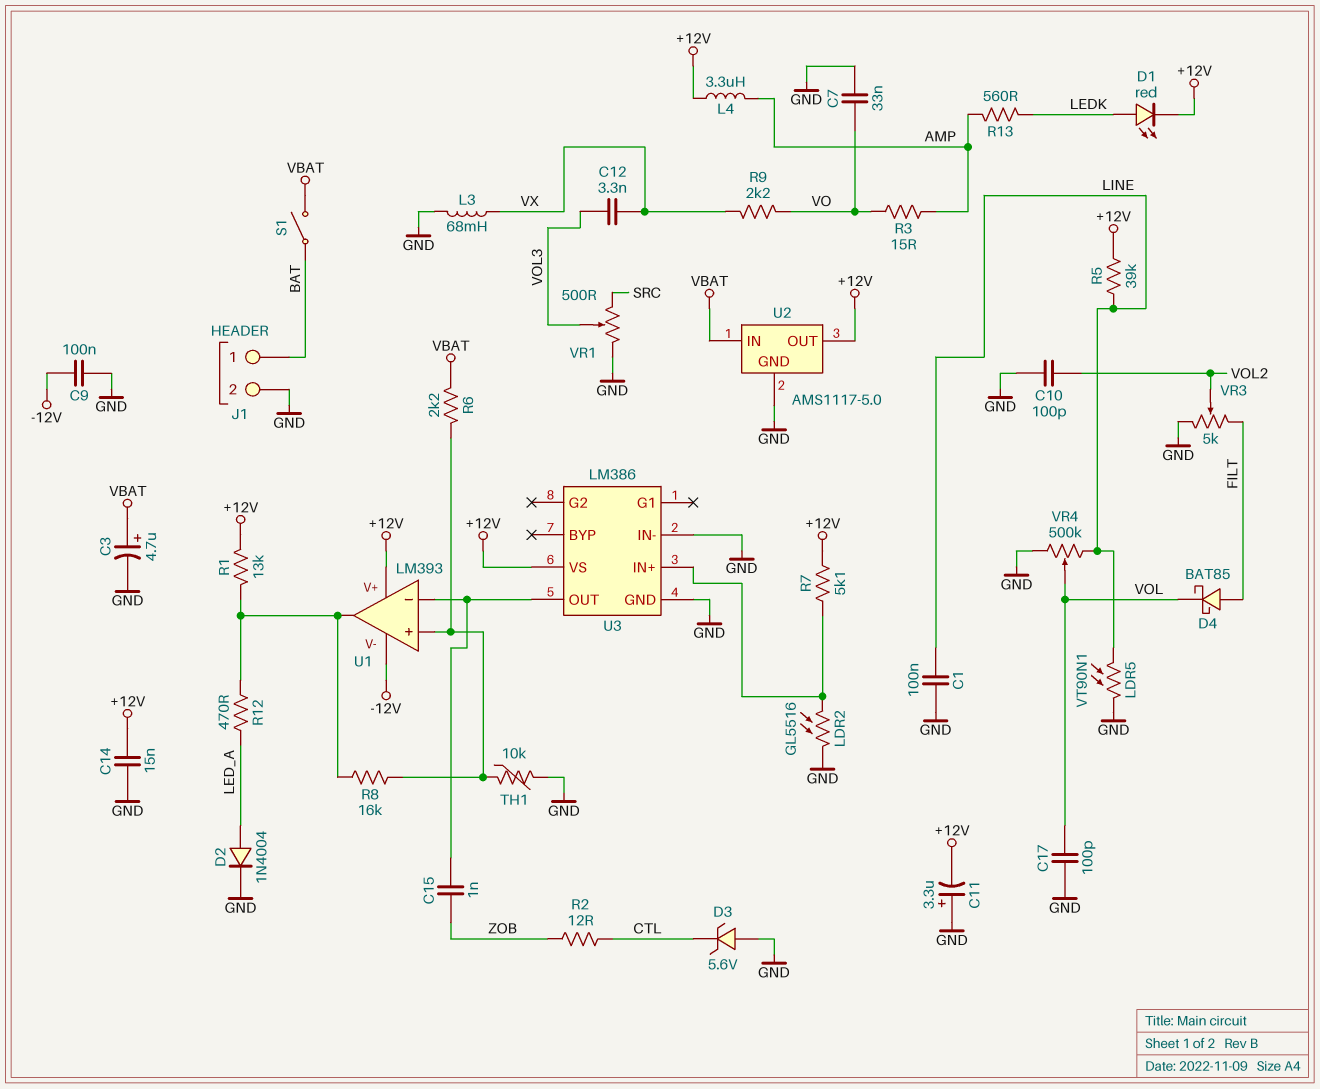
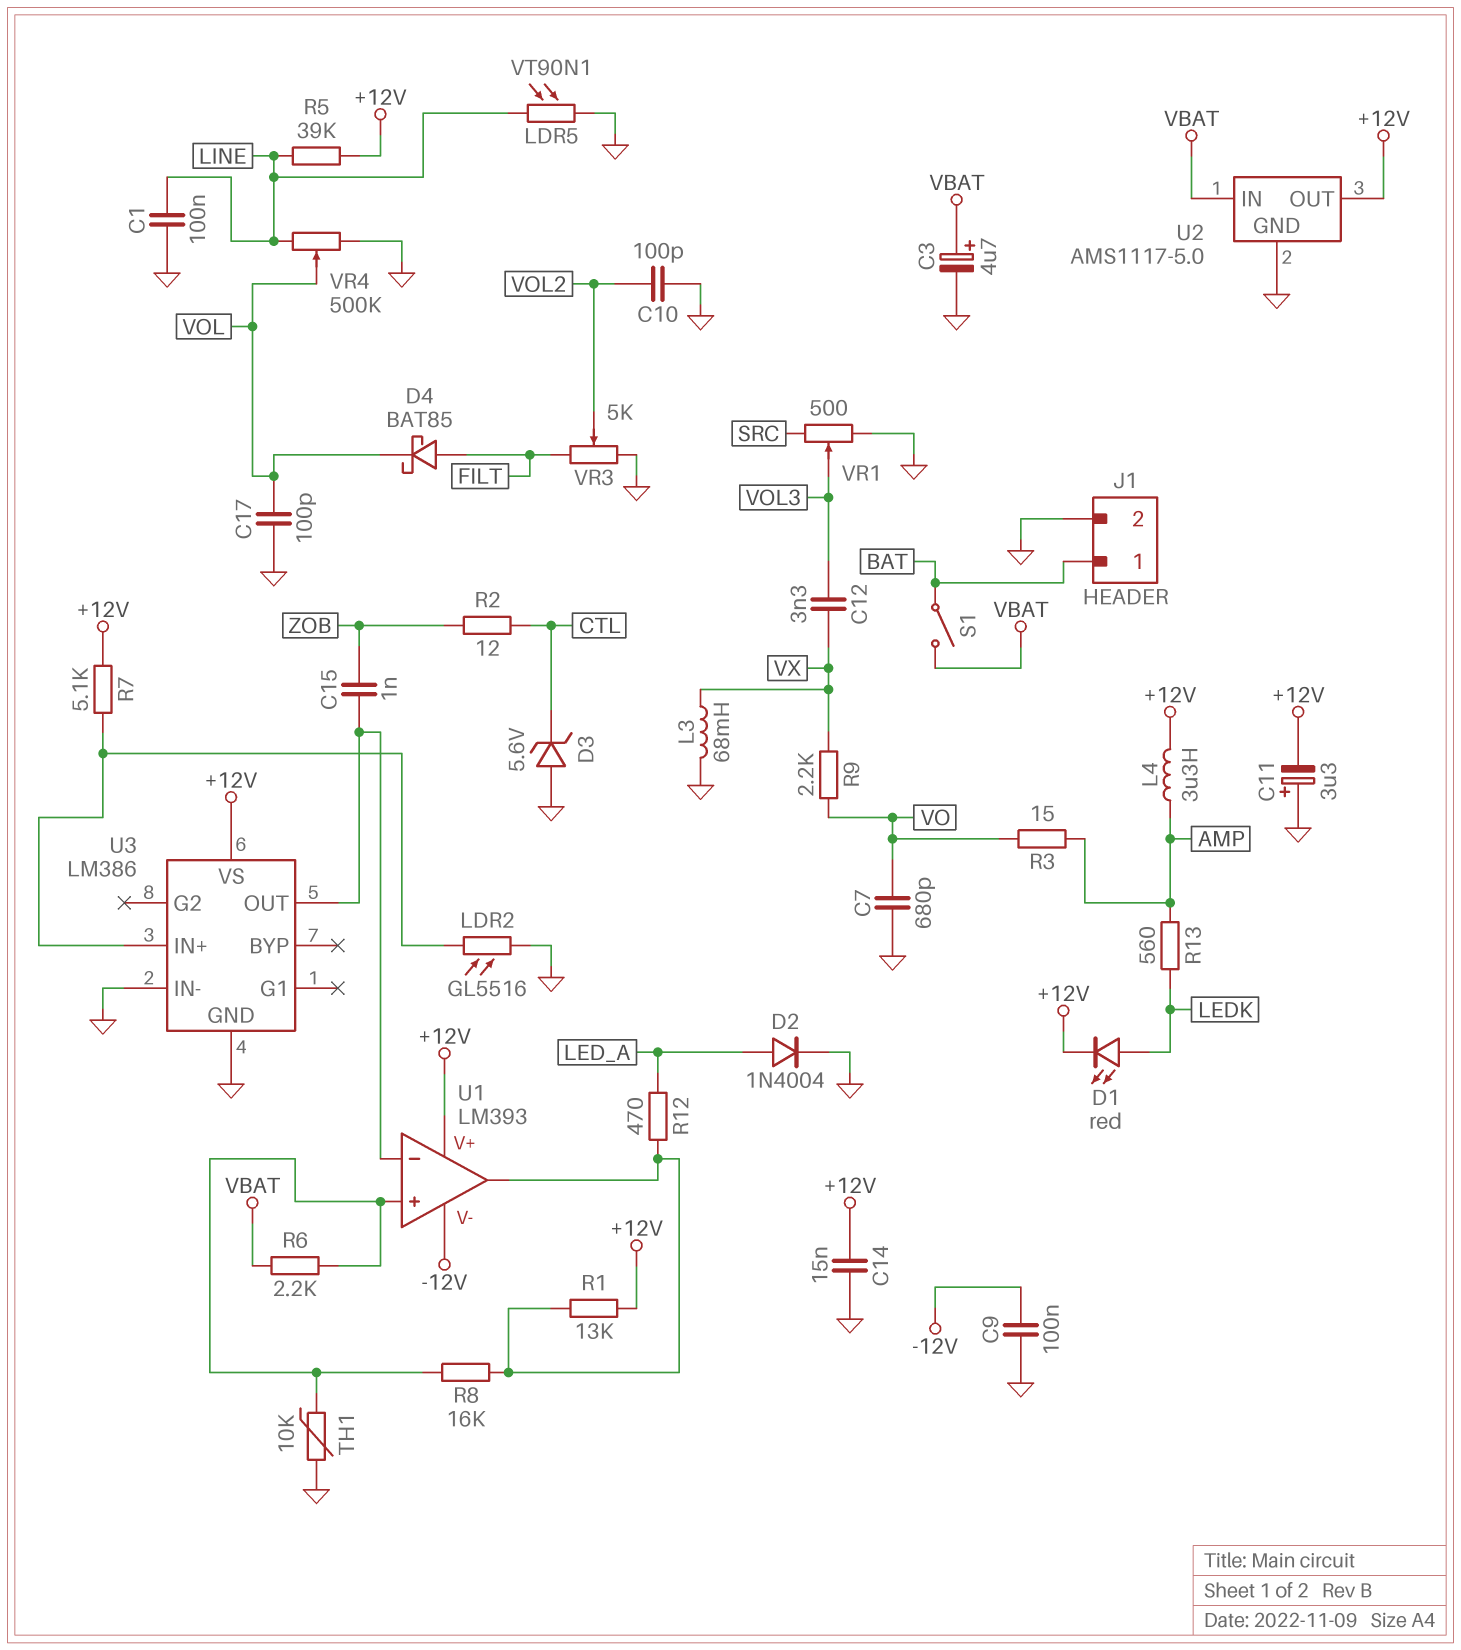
C7: 33nF (GND, VO) -> 680pF (GND, VO)

